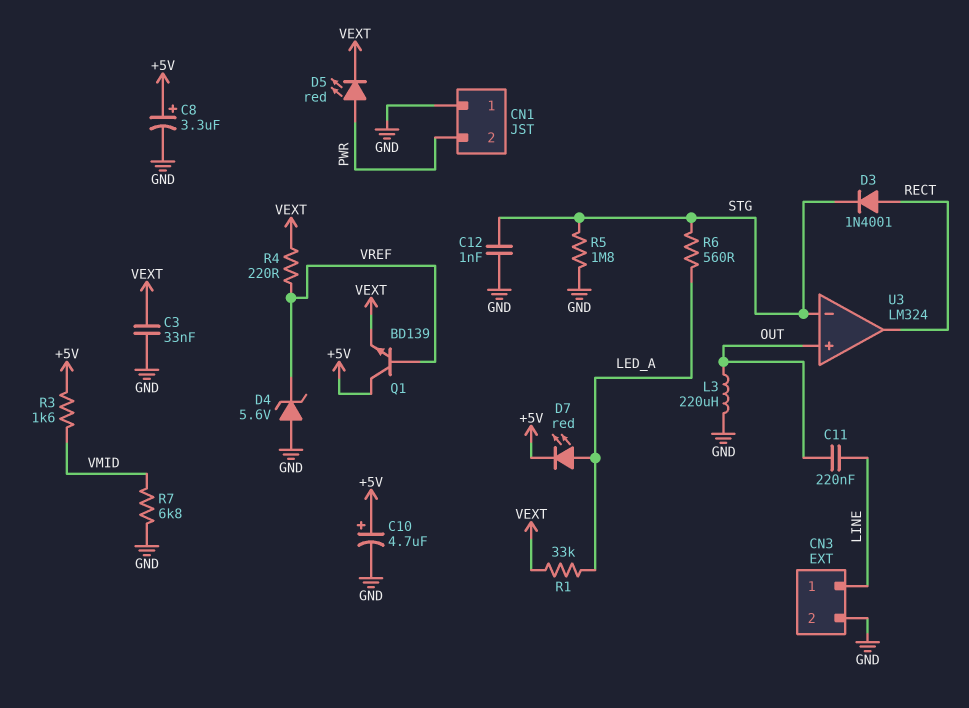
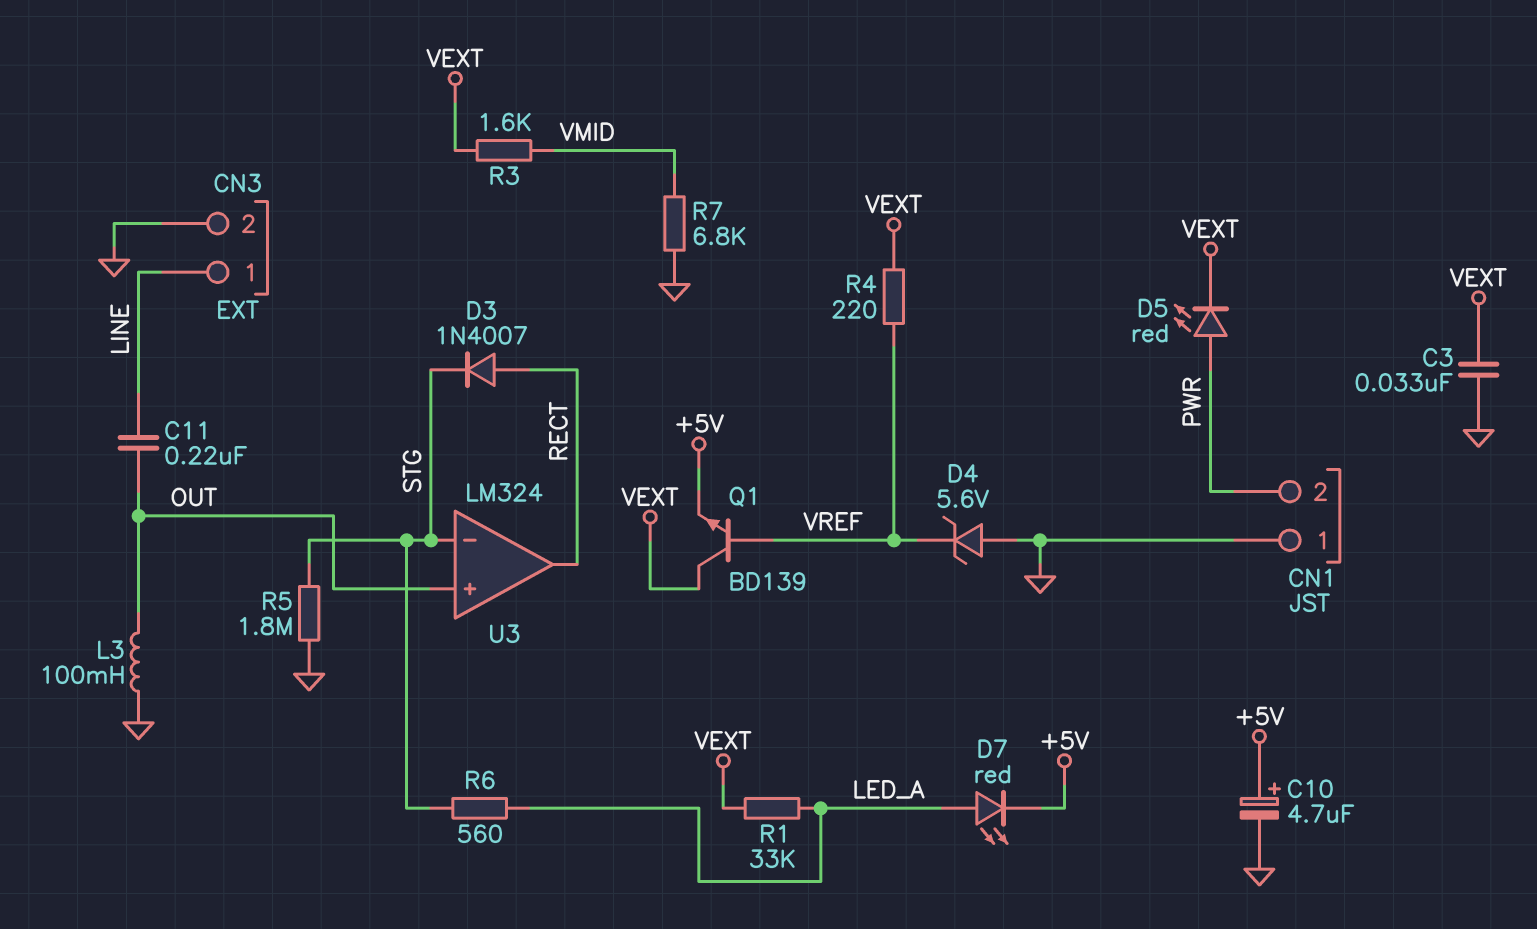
C8: 3.3uF (plus +5V, minus GND) -> none
C12: 1nF (GND, STG) -> none
D3: diode 1N4001 (A RECT, K STG) -> diode 1N4007 (A RECT, K STG)
L3: 220uH (GND, OUT) -> 100mH (GND, OUT)
Q1: NPN BD139 (B VREF, C +5V, E VEXT) -> NPN BD139 (B VREF, C VEXT, E +5V)
R3: 1.6k (+5V, VMID) -> 1.6k (VEXT, VMID)

